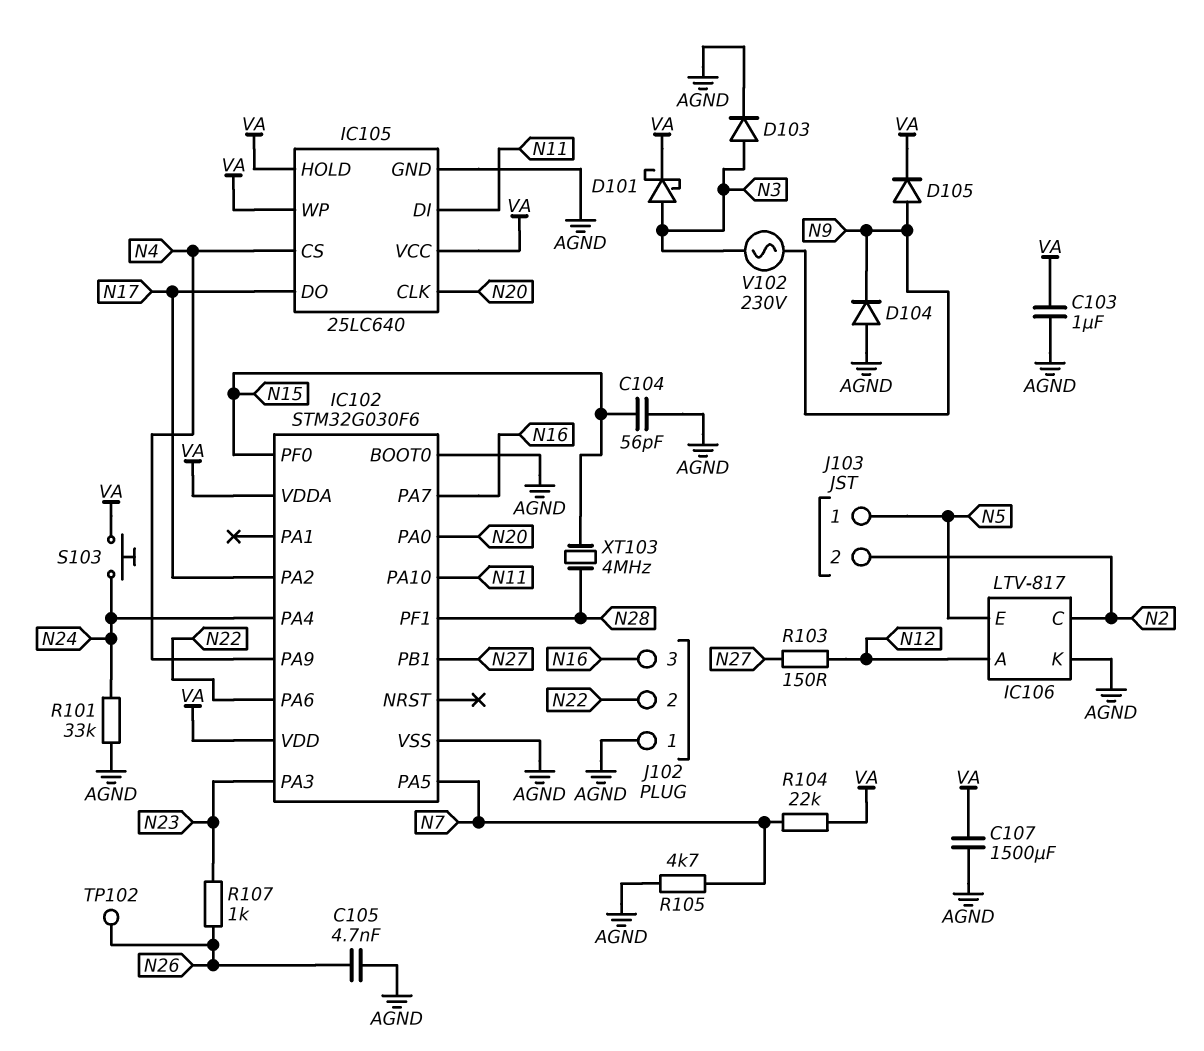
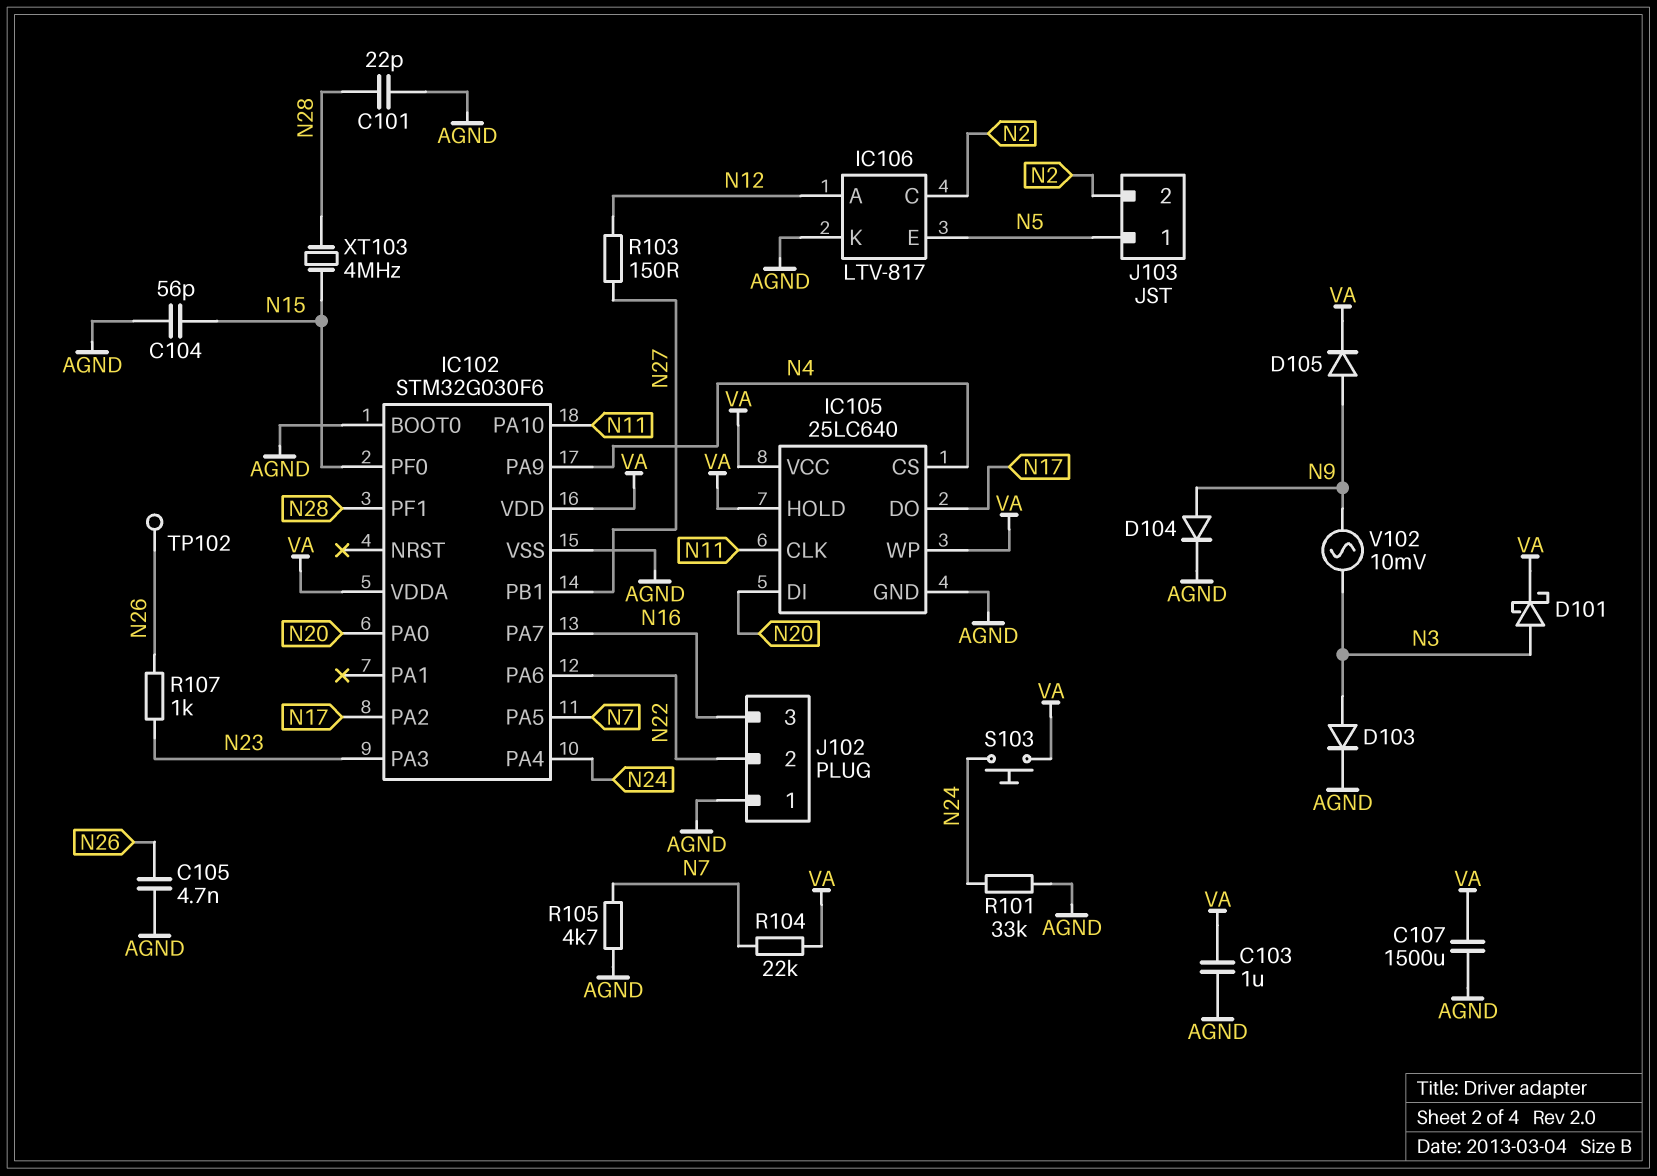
C101: none -> 22pF (AGND, N28)
D104: diode (A AGND, K N9) -> diode (A N9, K AGND)
IC105 pin CLK: N20 -> N11
IC105 pin DI: N11 -> N20
V102: AC 230V (N3, N9) -> AC 10mV (N3, N9)

